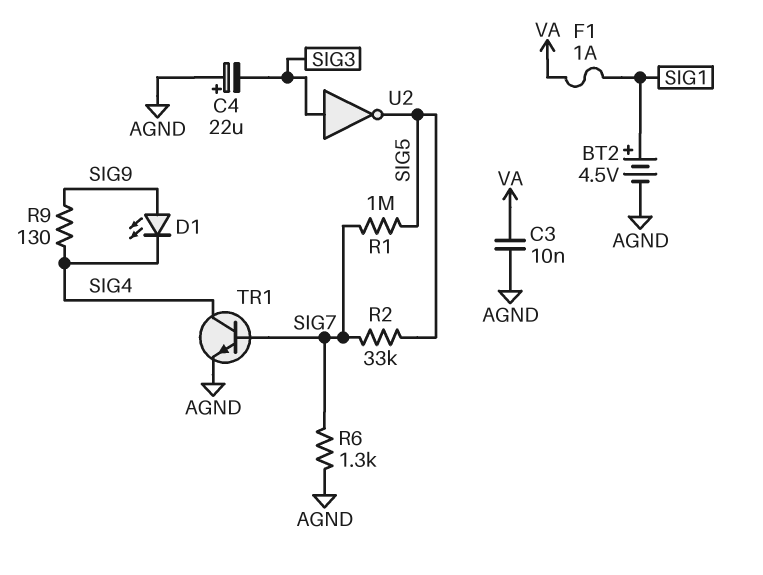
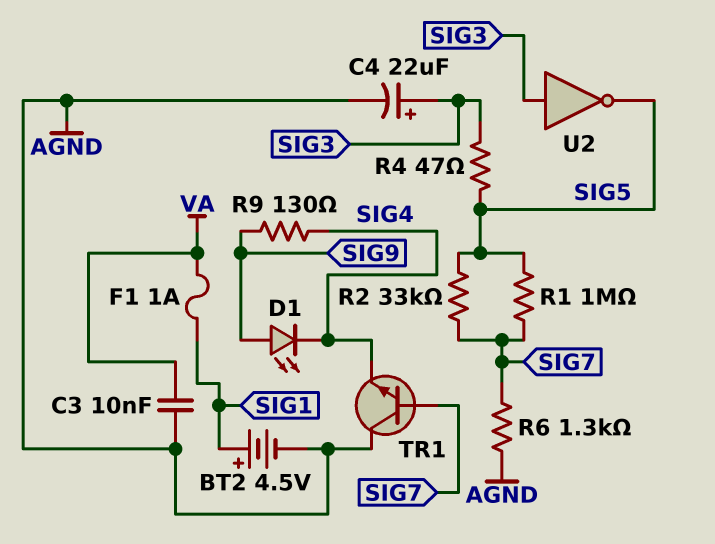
C4: 22uF (plus AGND, minus SIG3) -> 22uF (plus SIG3, minus AGND)
R4: none -> 47 (SIG3, SIG5)
TR1: NPN (B SIG7, C SIG4, E AGND) -> NPN (B SIG7, C AGND, E SIG4)

